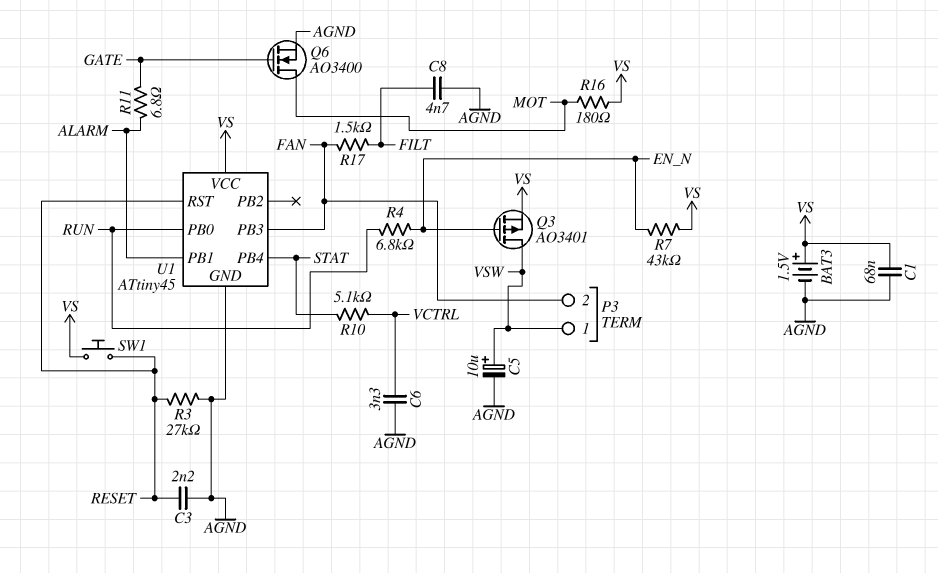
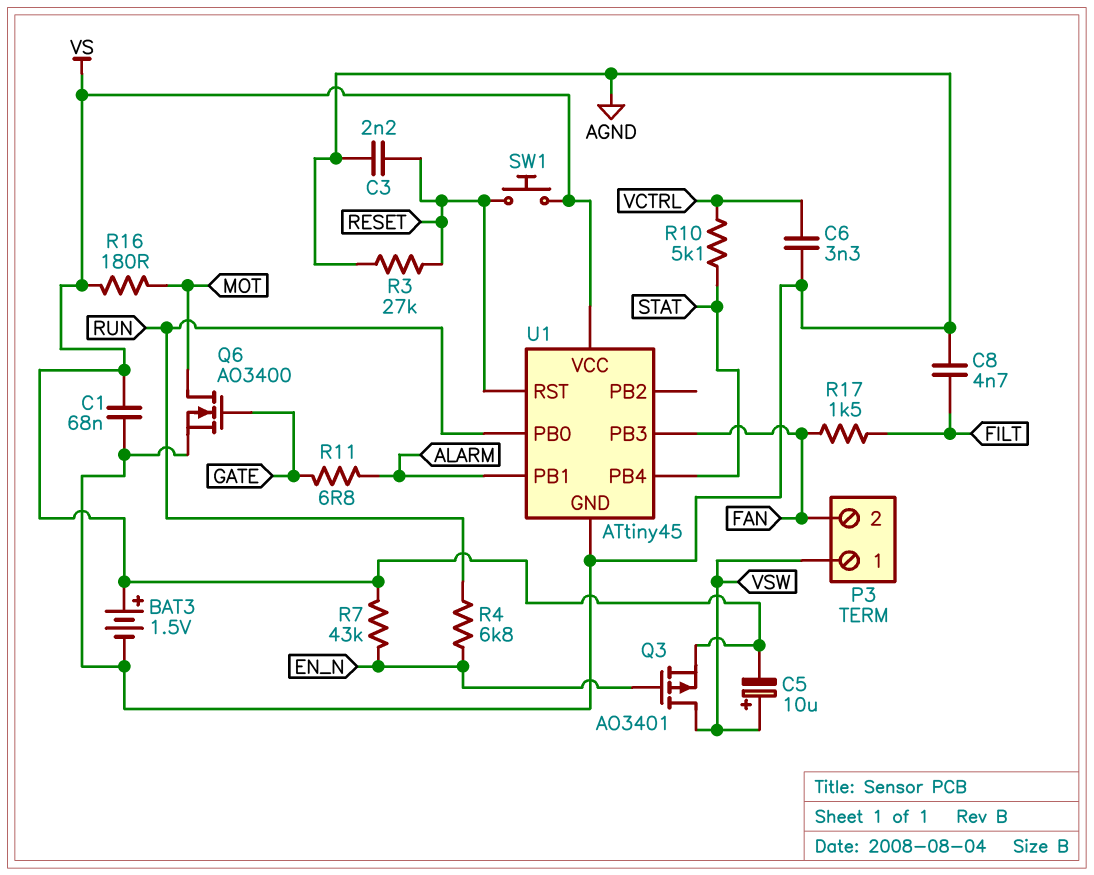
C5: 10uF (plus VSW, minus AGND) -> 10uF (plus VSW, minus VS)

